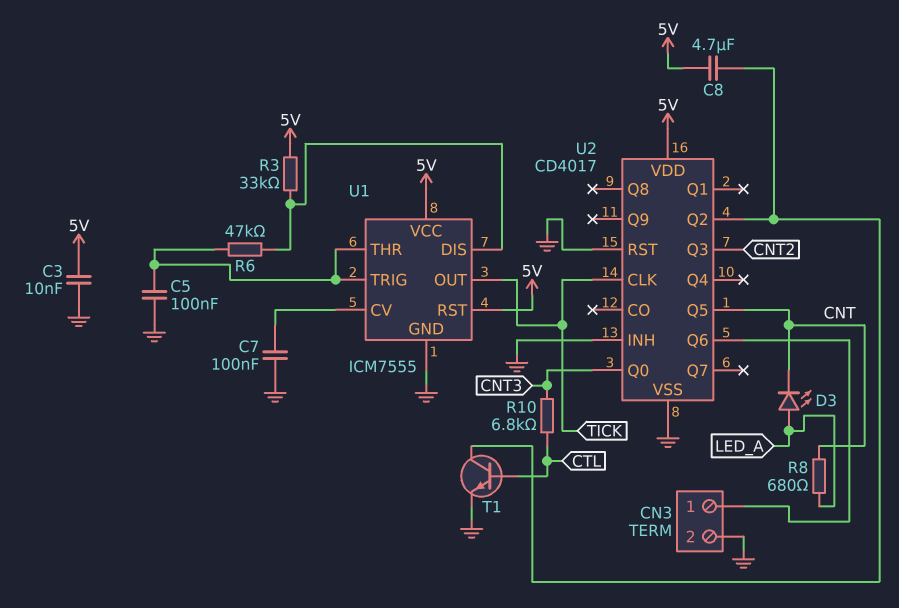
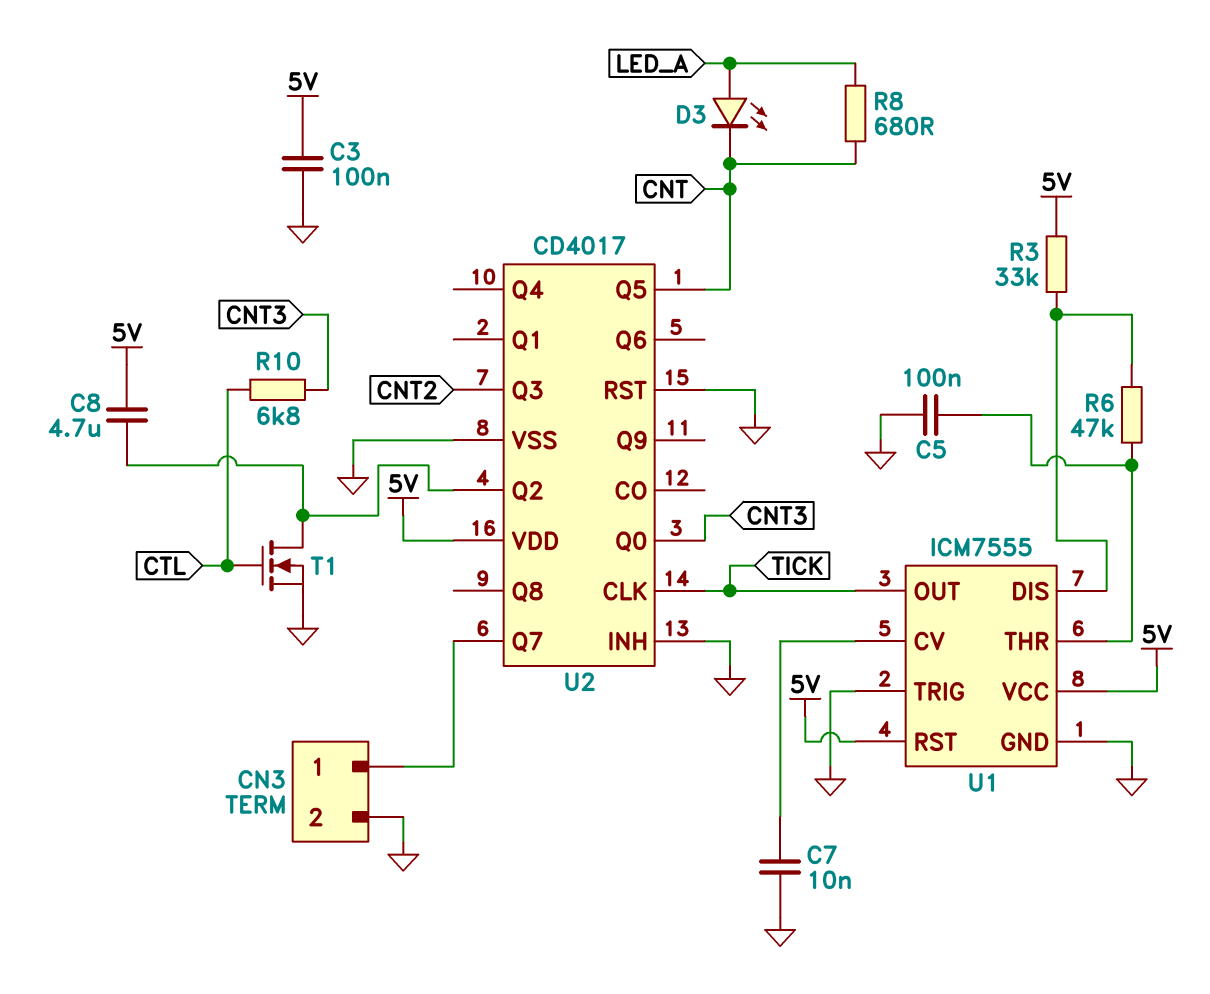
C3: 10nF (5V, GND) -> 100nF (5V, GND)
C7: 100nF (GND, U1/CV) -> 10nF (GND, U1/CV)
T1: NPN (B CTL, C U2/Q2, E GND) -> NMOS (G CTL, D U2/Q2, S GND)
U1 pin TRIG: U1/THR -> GND
U2 pin Q6: CN3/1 -> none
U2 pin Q7: none -> CN3/1

